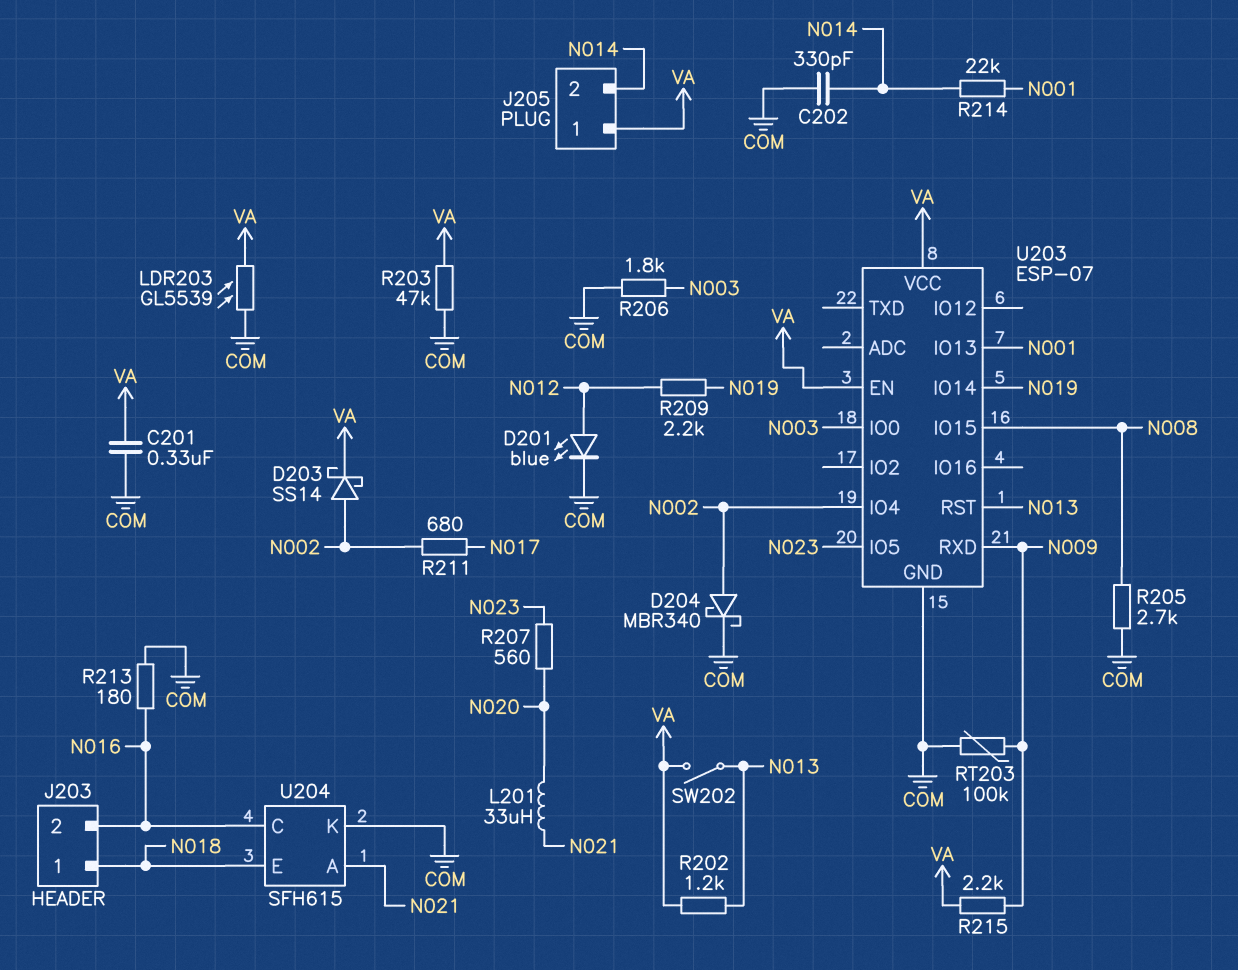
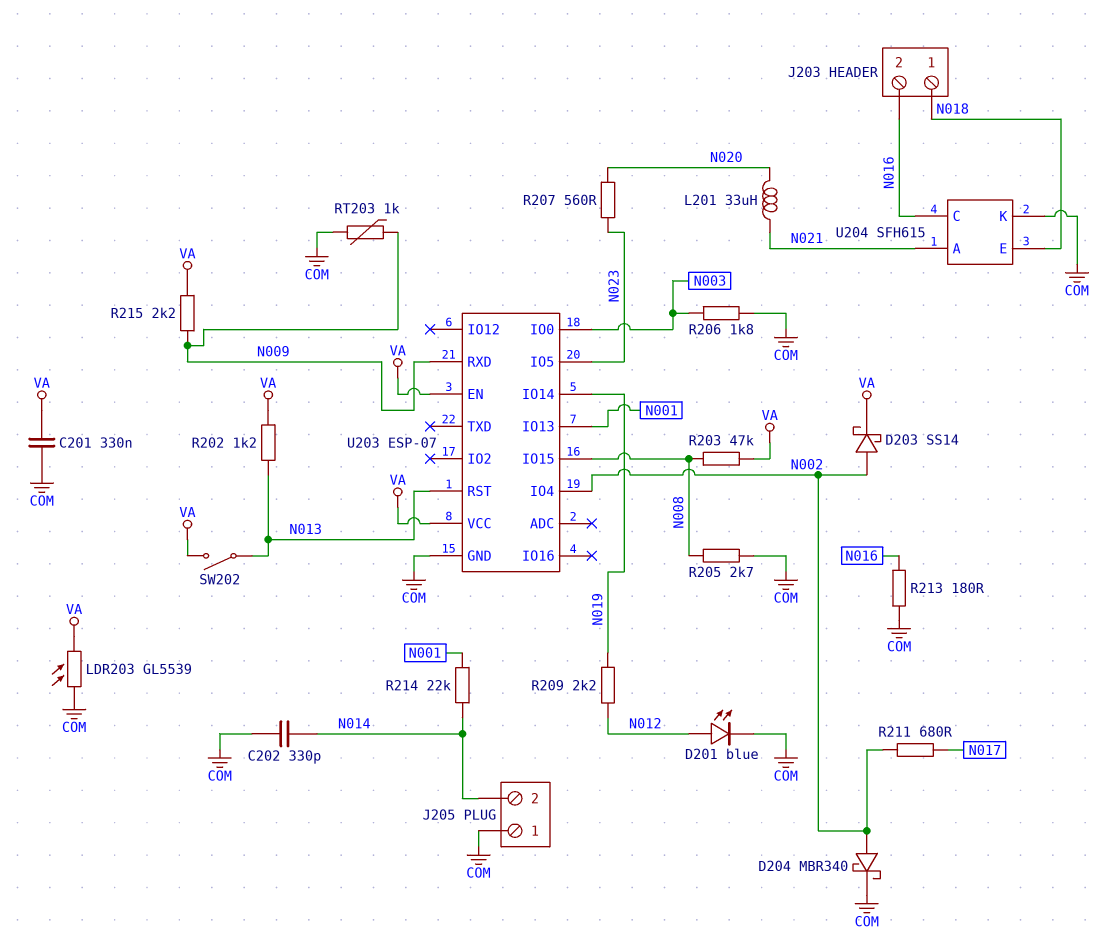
J205 pin 1: VA -> COM
R203: 47k (COM, VA) -> 47k (N008, VA)
RT203: 100k (COM, N009) -> 1k (COM, N009)

